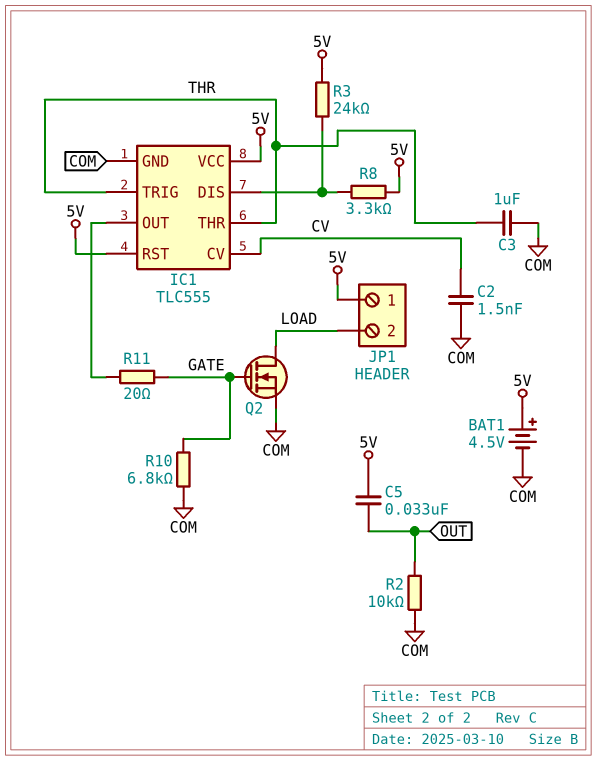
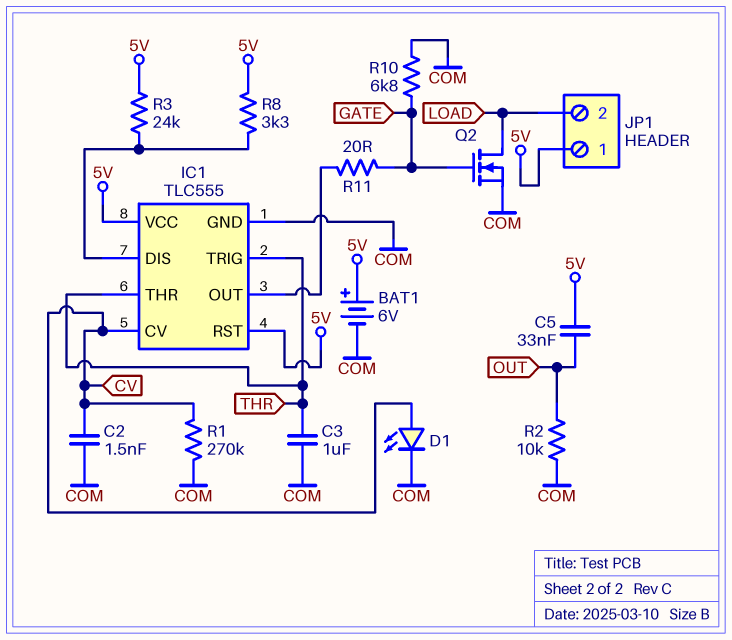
BAT1: 4.5V (plus 5V, minus COM) -> 6V (plus 5V, minus COM)
D1: none -> LED (A CV, K COM)
R1: none -> 270k (COM, CV)

